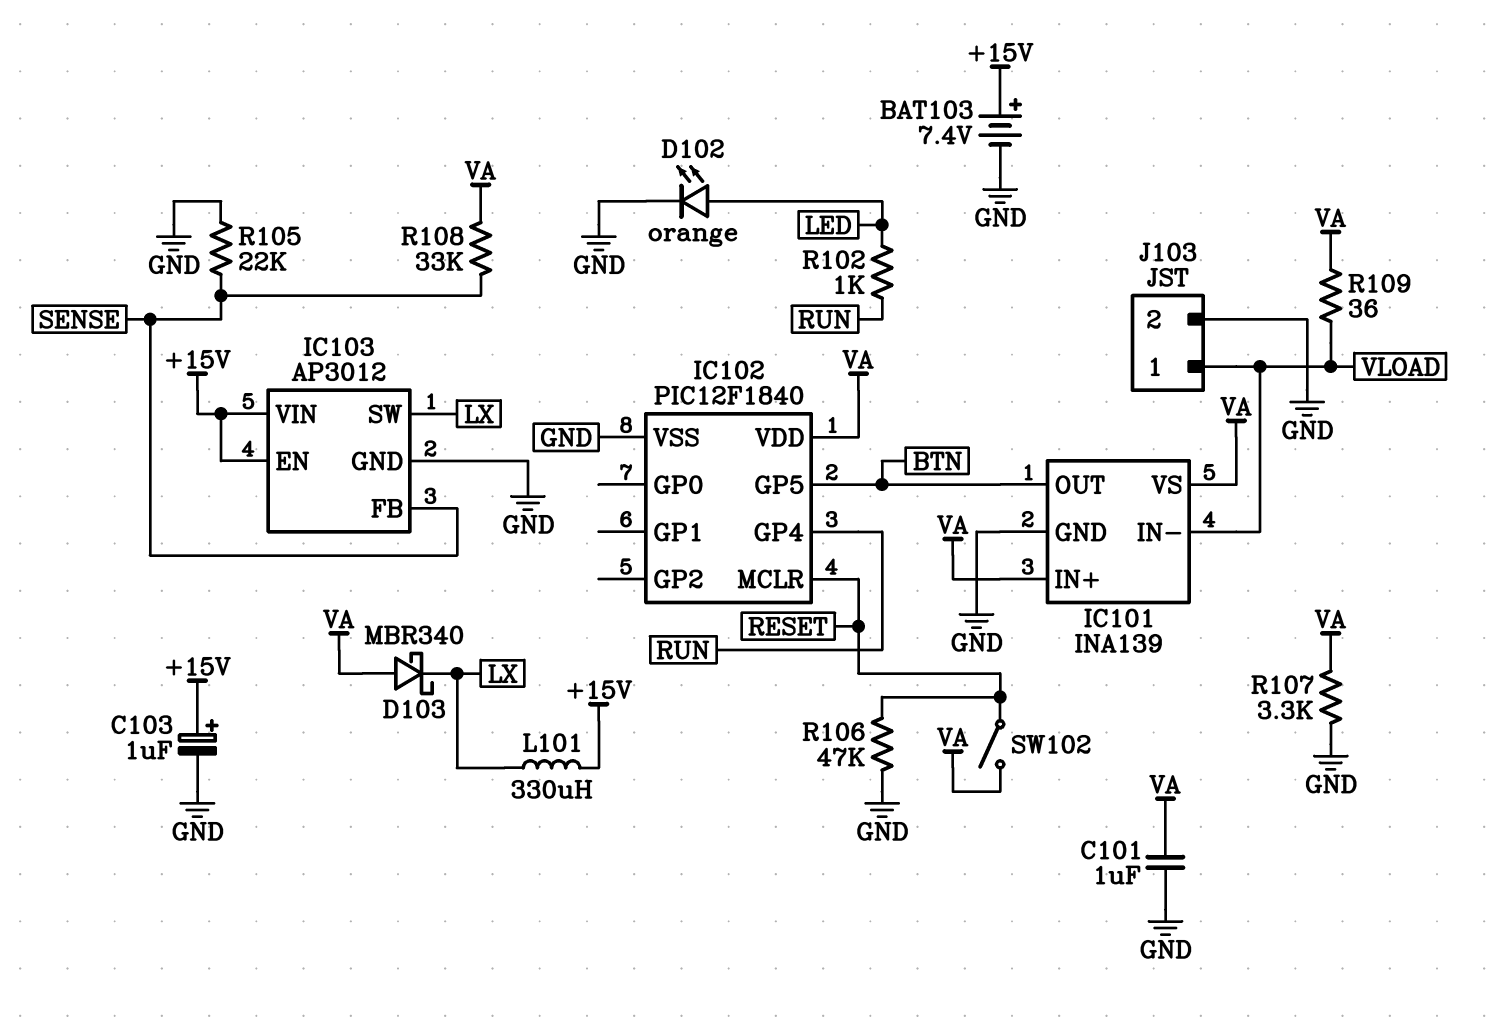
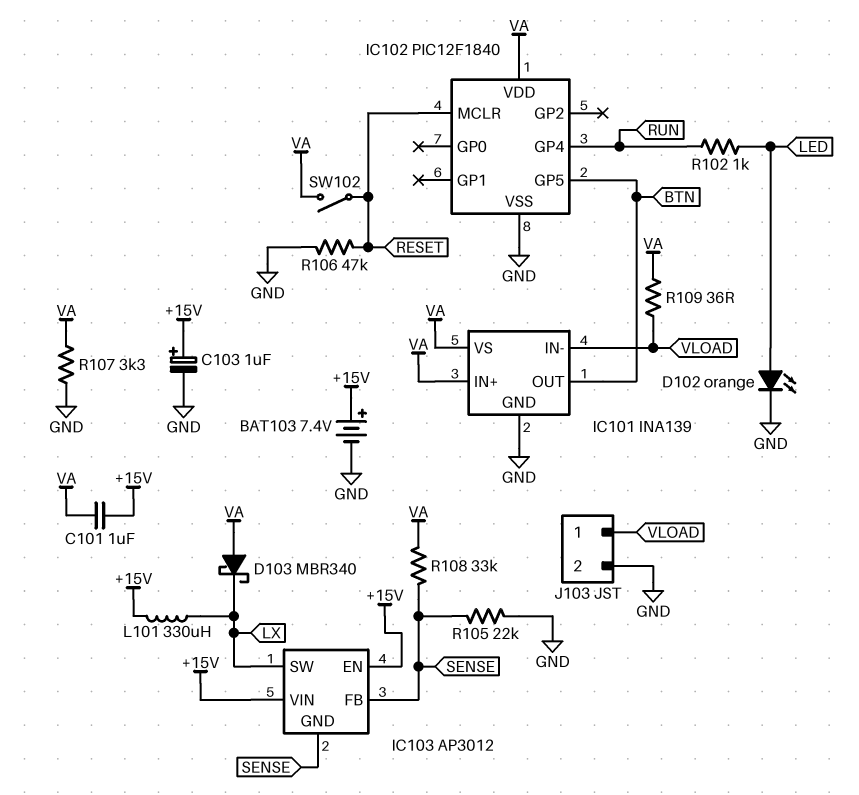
C101: 1uF (GND, VA) -> 1uF (+15V, VA)
IC103 pin GND: GND -> SENSE

